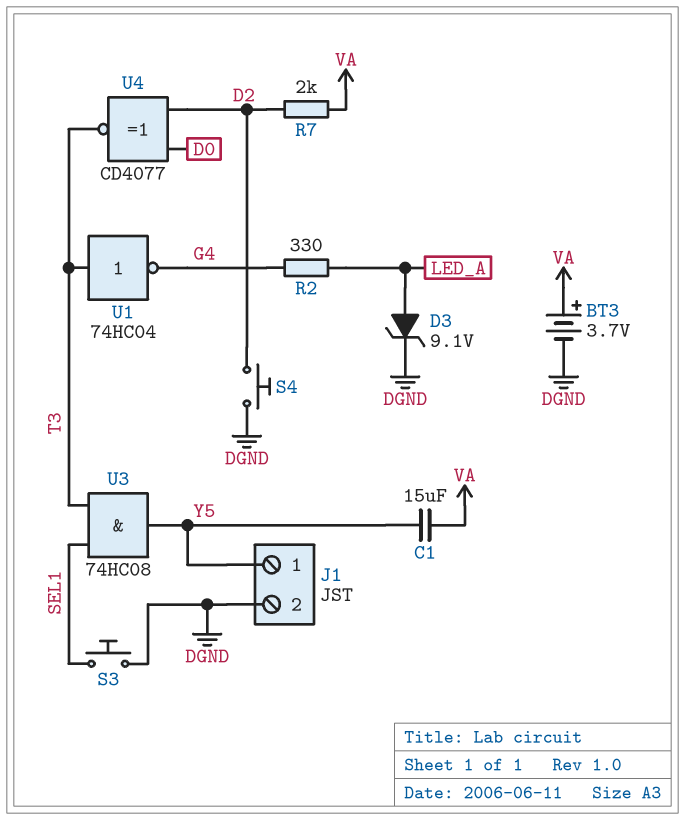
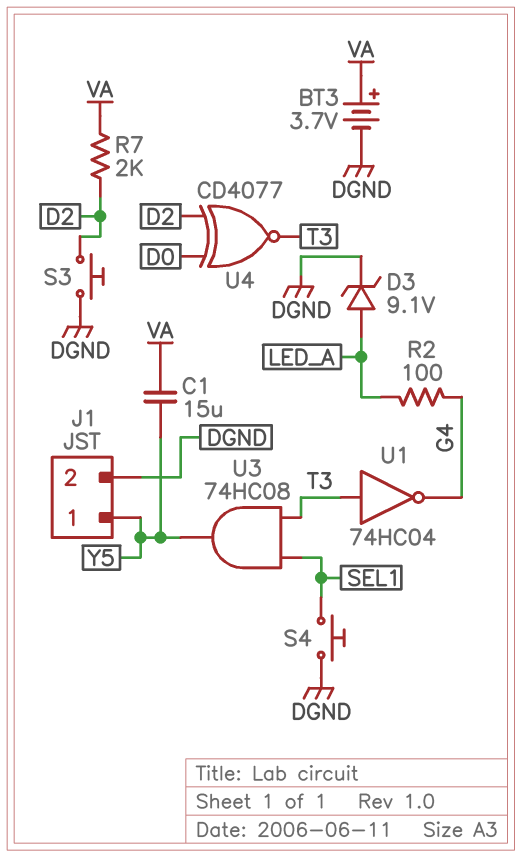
R2: 330 (G4, LED_A) -> 100 (G4, LED_A)
S3: button (DGND, SEL1) -> button (D2, DGND)
S4: button (D2, DGND) -> button (DGND, SEL1)

